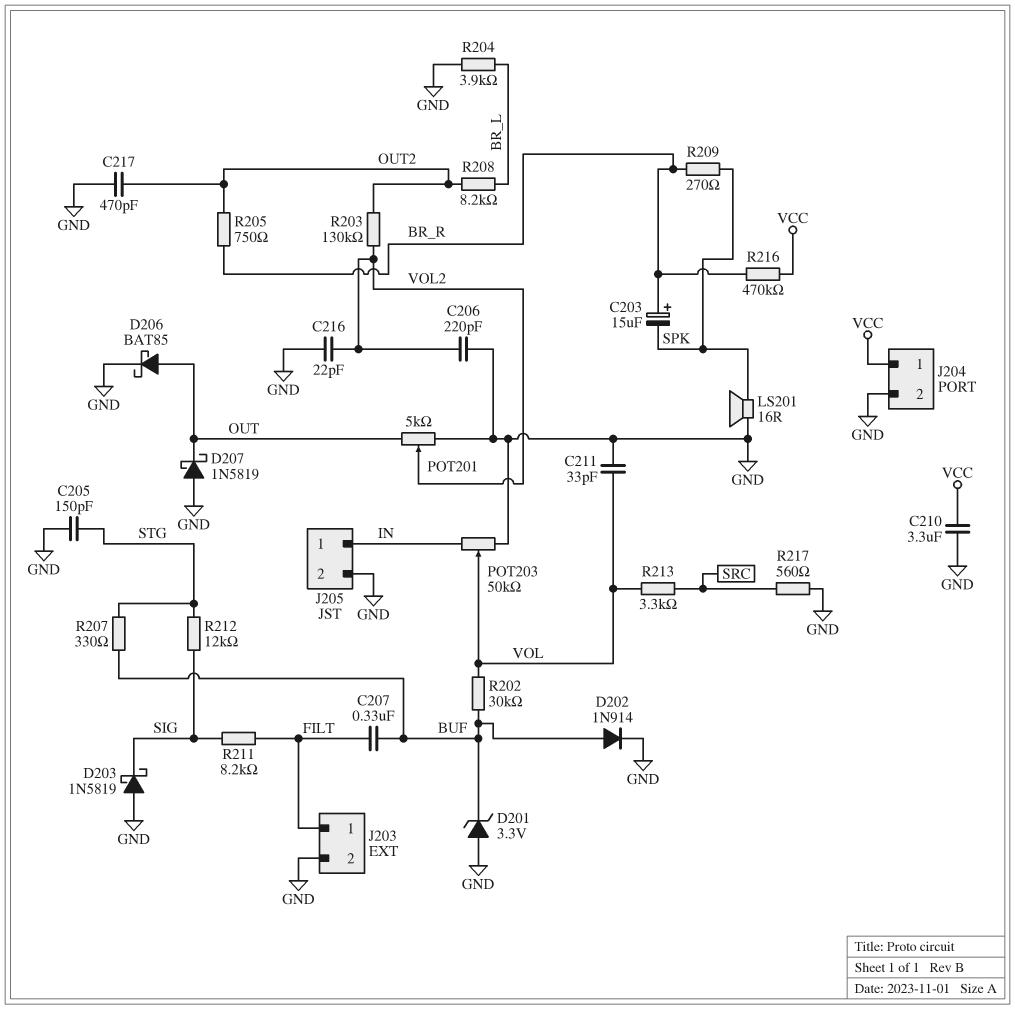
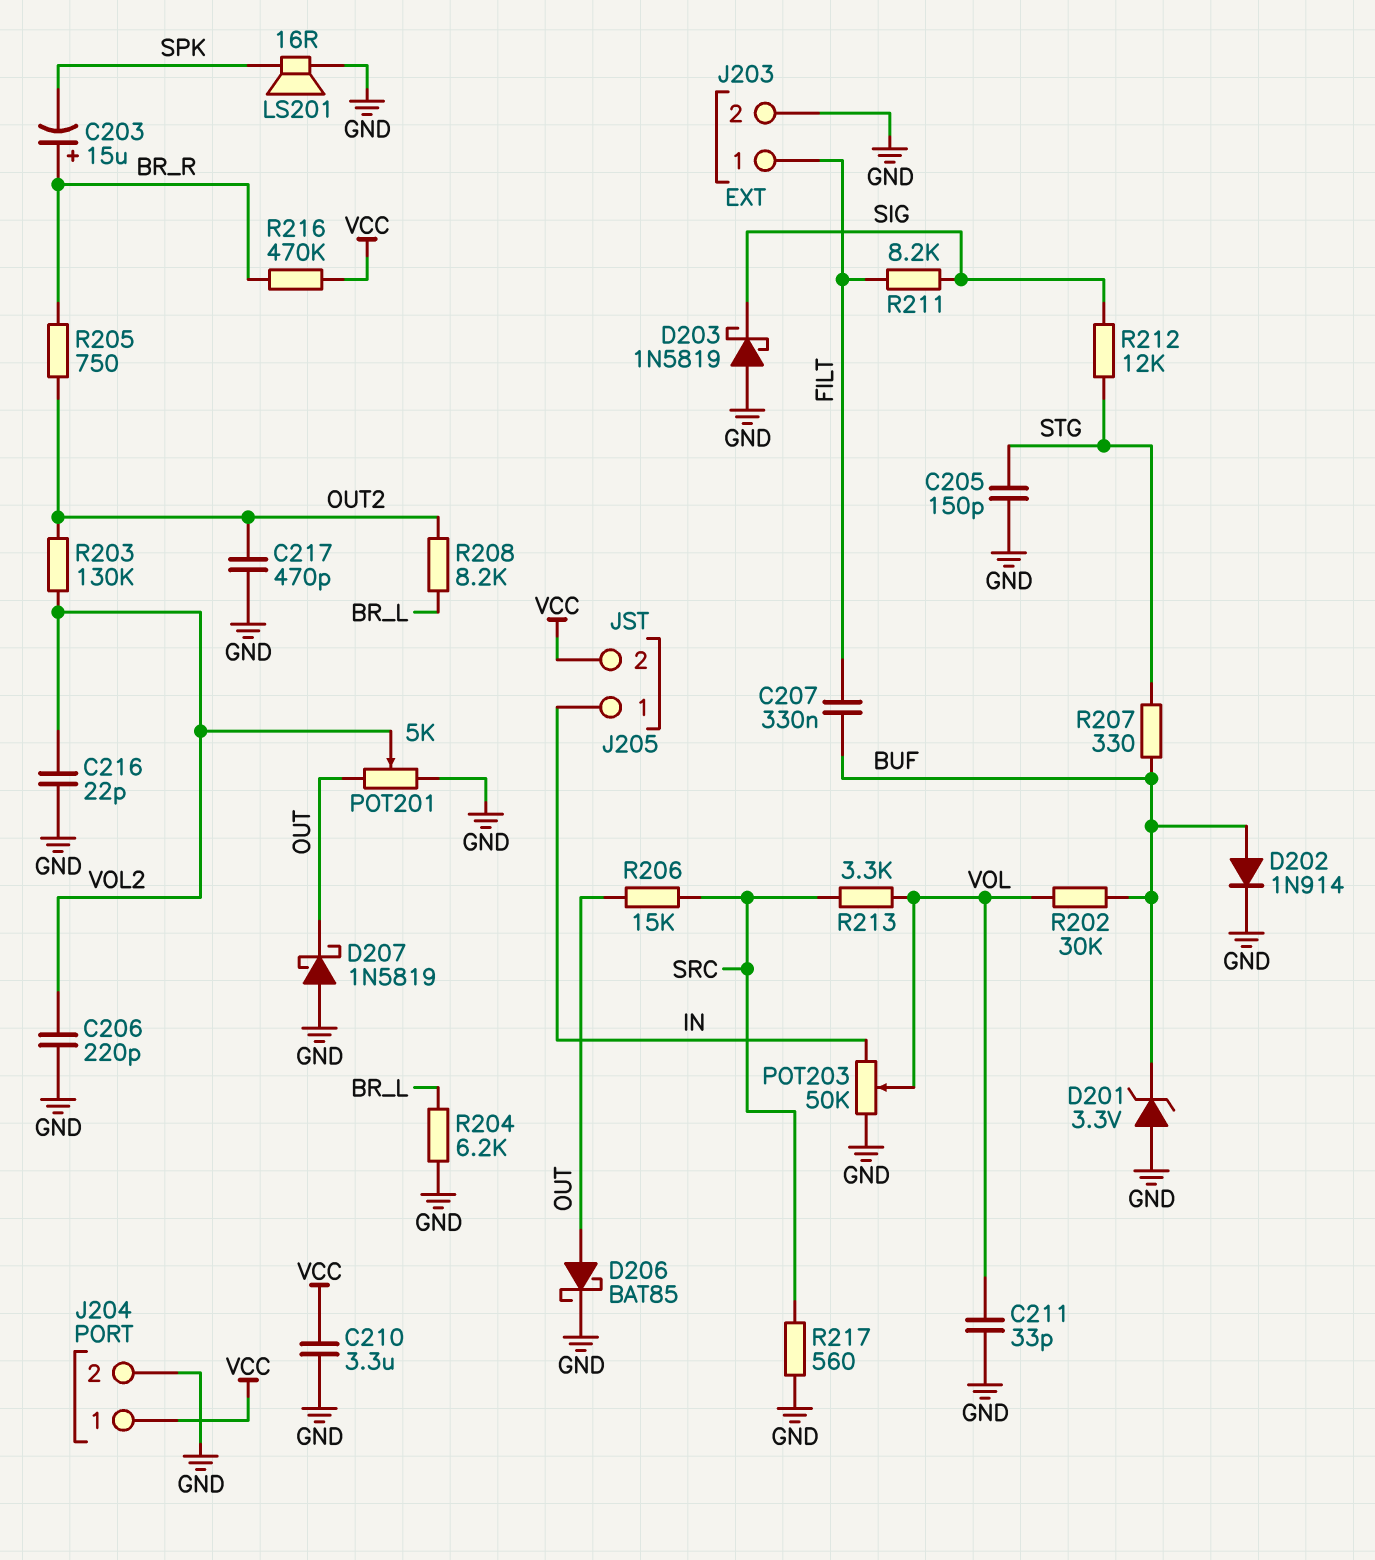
J205 pin 2: GND -> VCC
R204: 3.9k (BR_L, GND) -> 6.2k (BR_L, GND)
R206: none -> 15k (OUT, SRC)
R209: 270 (BR_R, SPK) -> none

